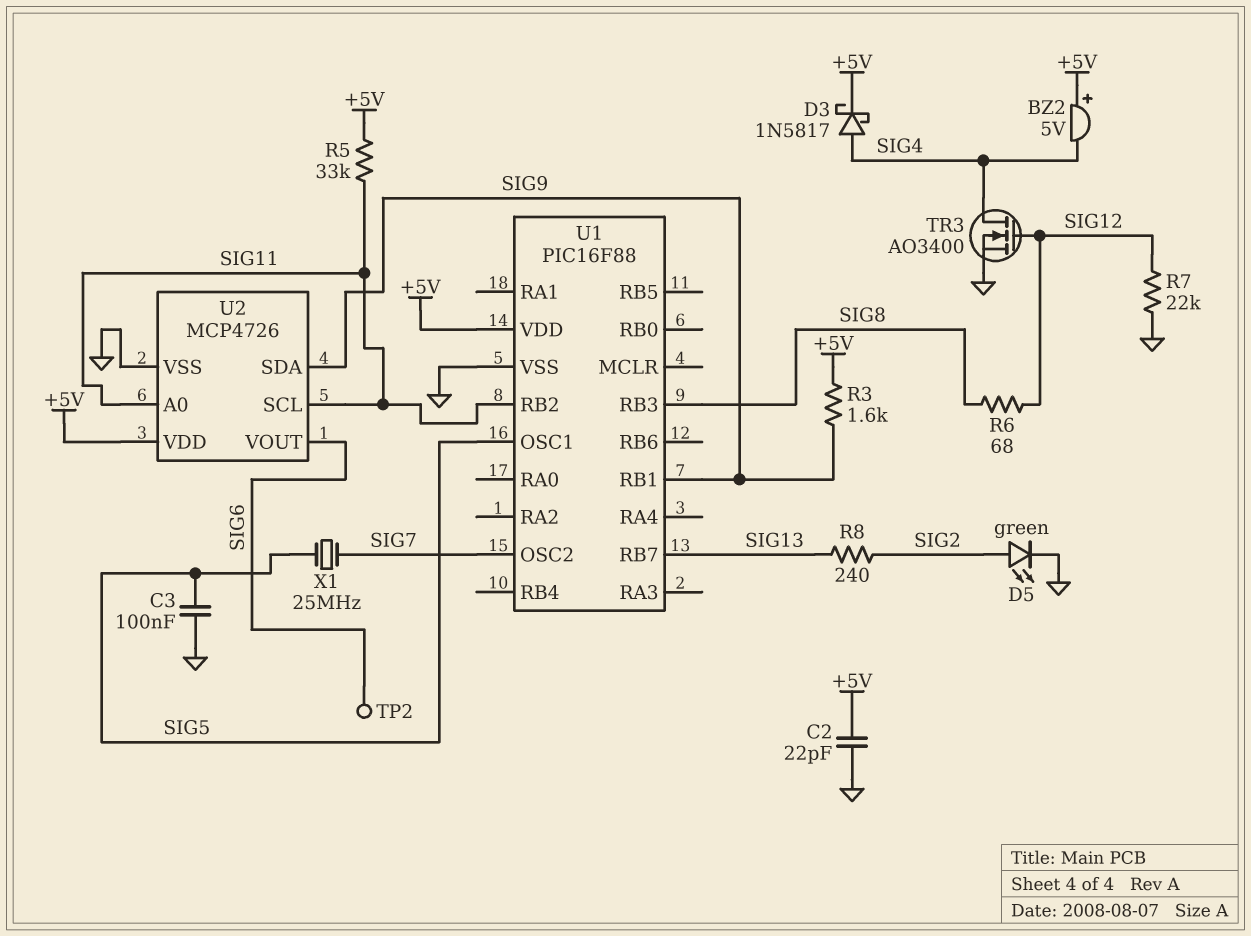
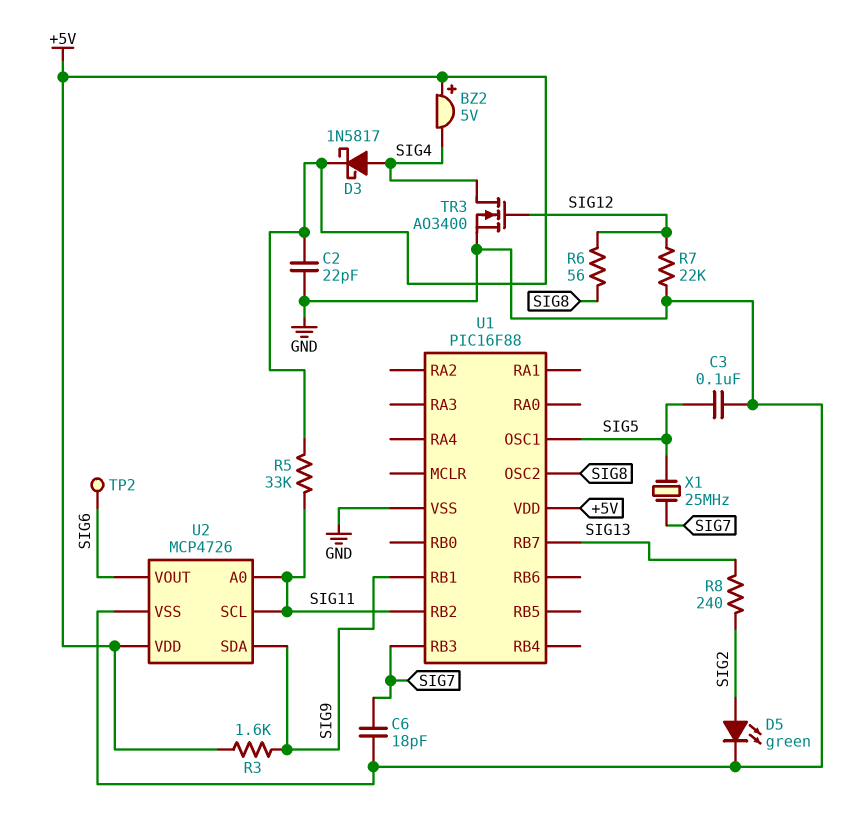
C6: none -> 18pF (GND, SIG7)
R6: 68 (SIG8, SIG12) -> 56 (SIG8, SIG12)
U1 pin OSC2: SIG7 -> SIG8
U1 pin RB3: SIG8 -> SIG7

